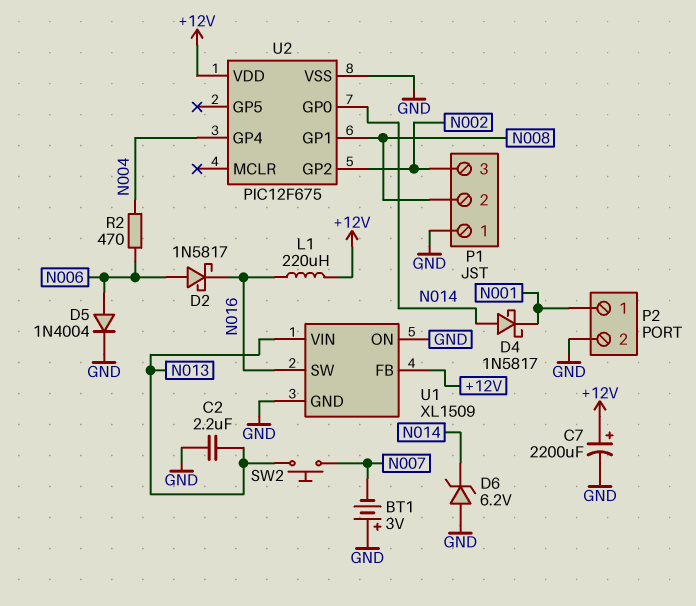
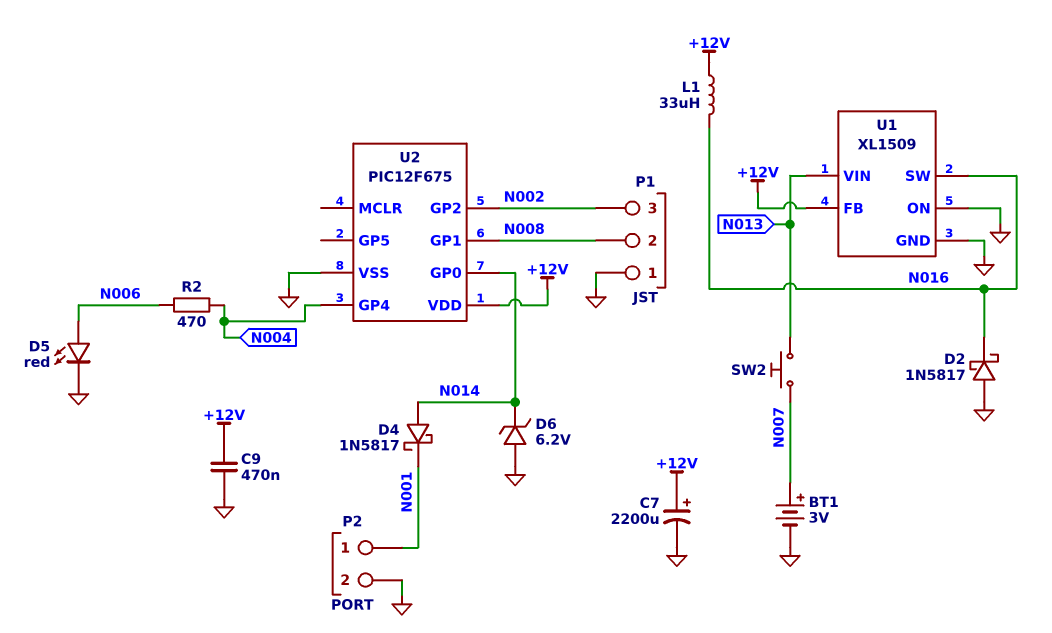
BT1: 3V (plus GND, minus N007) -> 3V (plus N007, minus GND)
C2: 2.2uF (GND, N013) -> none
C9: none -> 470nF (+12V, GND)
D2: schottky 1N5817 (A N006, K N016) -> schottky 1N5817 (A GND, K N016)
D5: diode 1N4004 (A N006, K GND) -> LED red (A N006, K GND)
L1: 220uH (+12V, N016) -> 33uH (+12V, N016)

